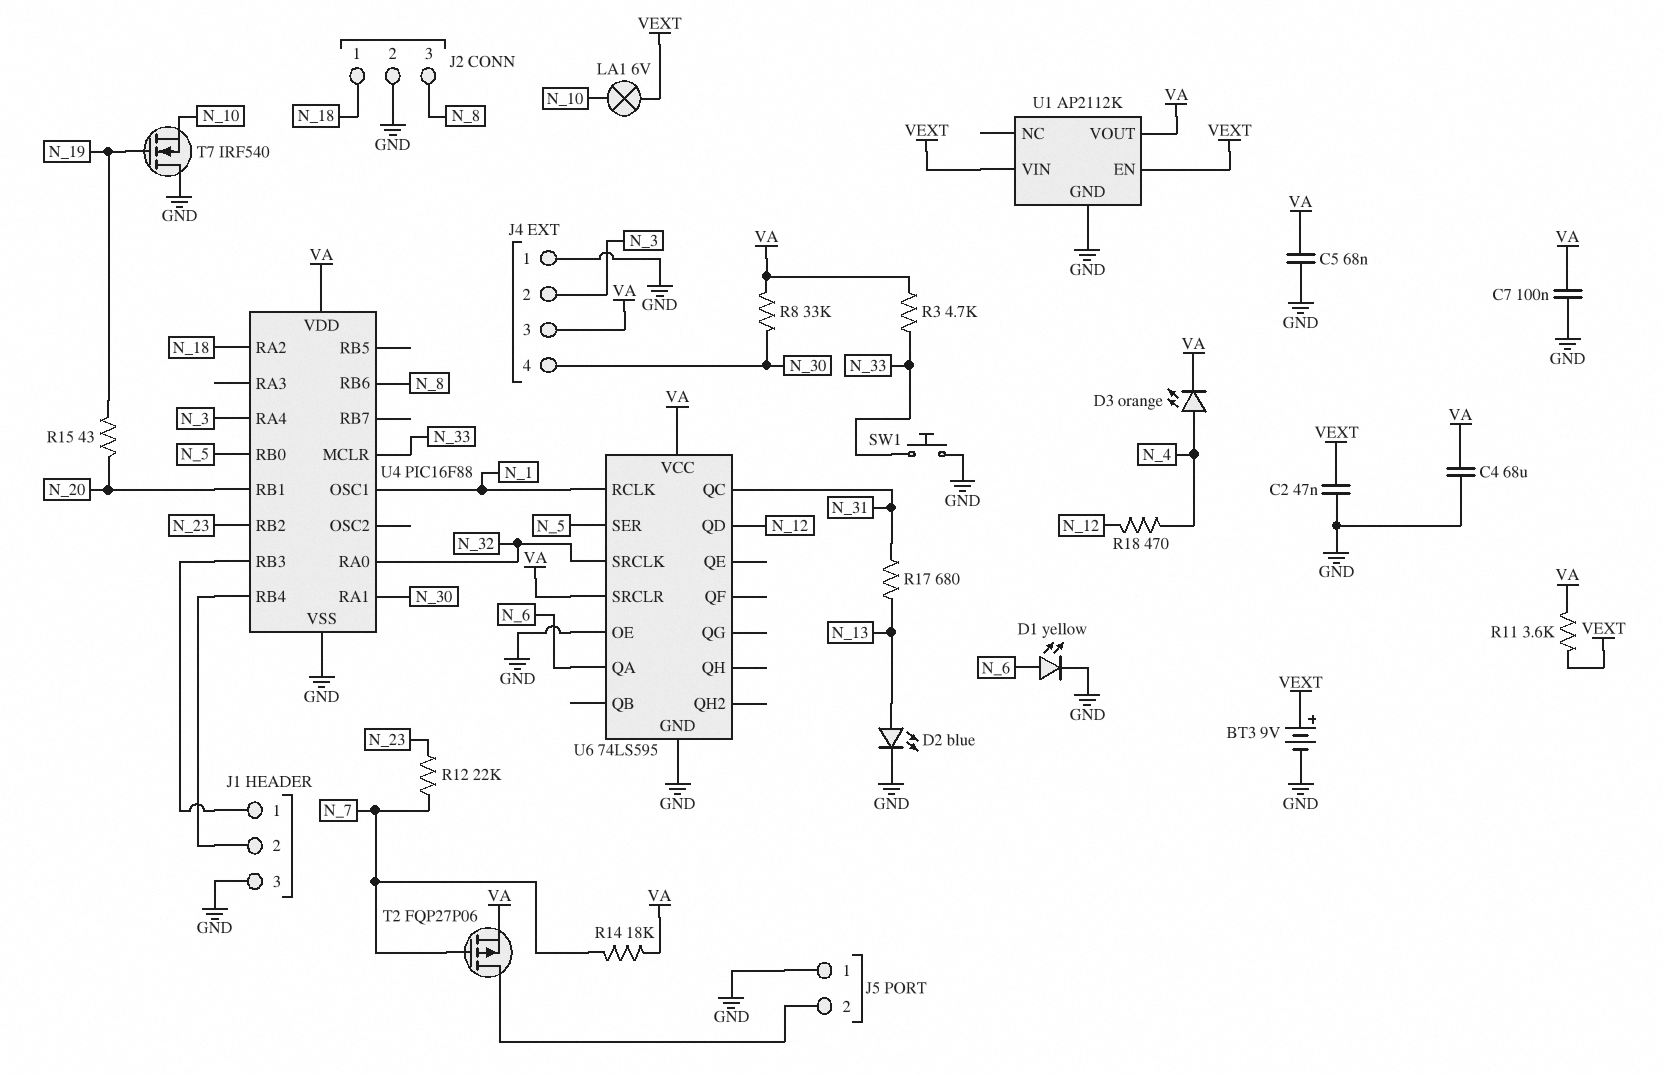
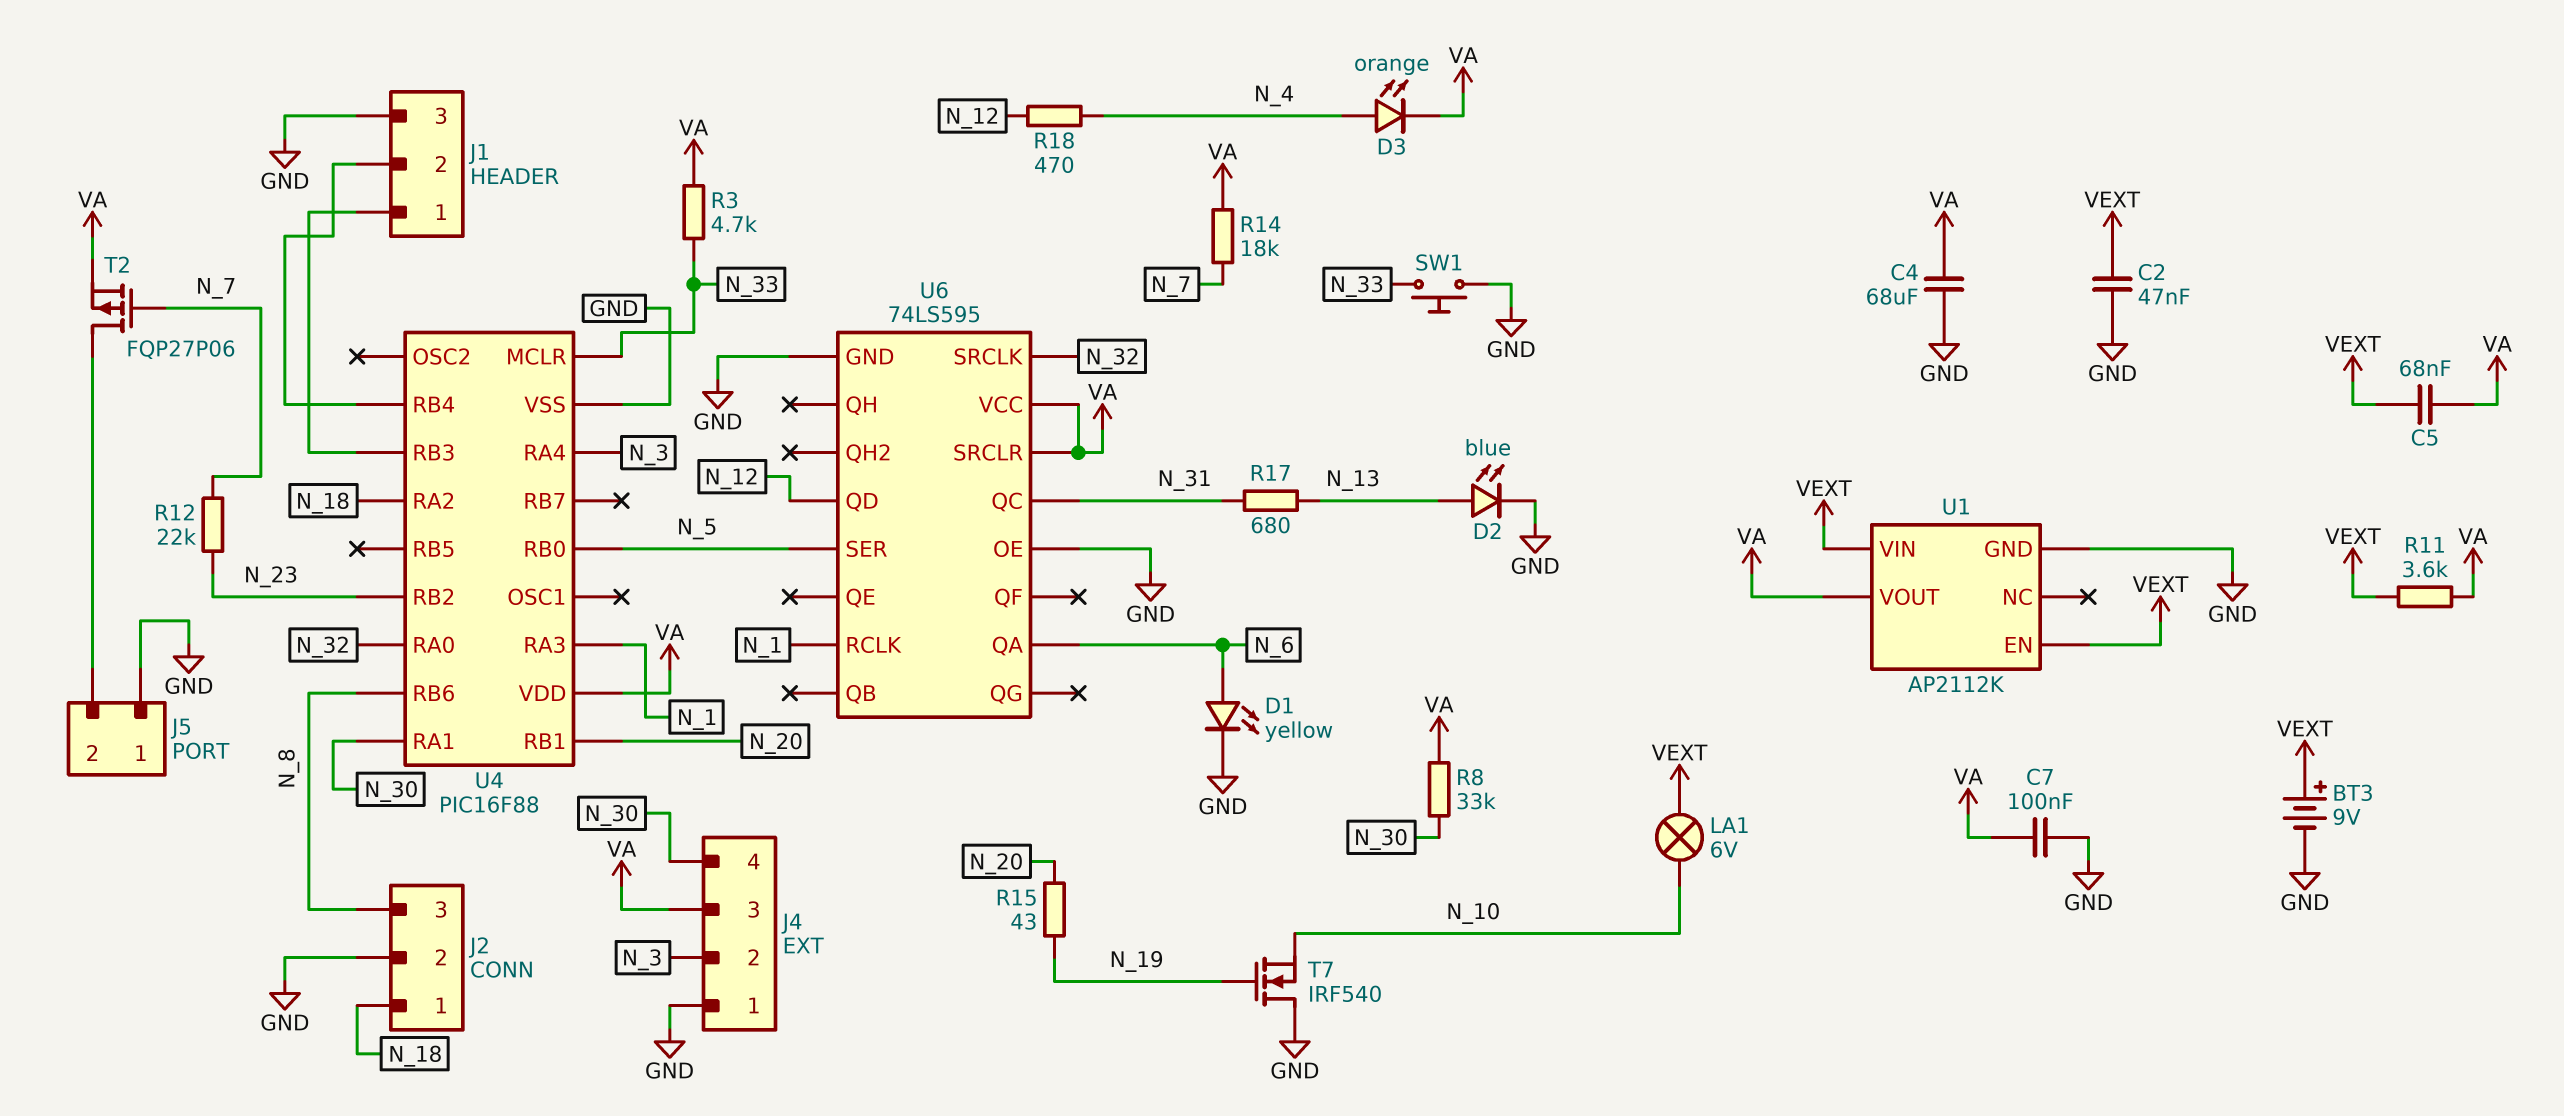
C5: 68nF (GND, VA) -> 68nF (VA, VEXT)
U4 pin OSC1: N_1 -> none
U4 pin RA3: none -> N_1

